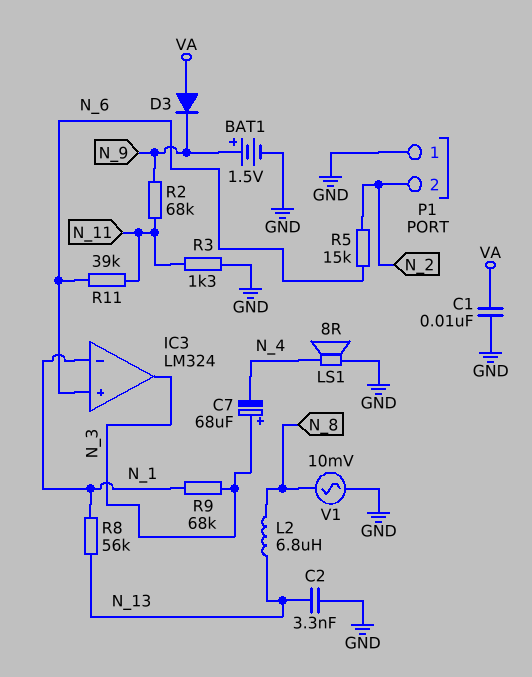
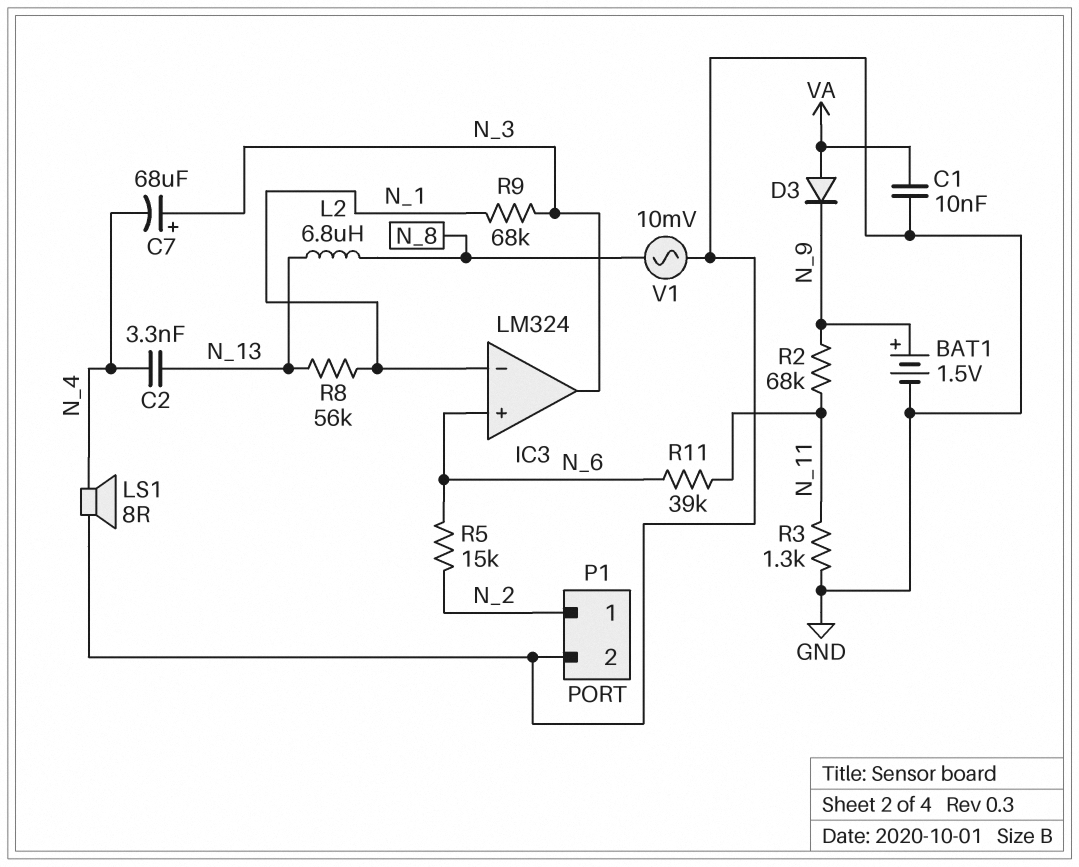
C2: 3.3nF (GND, N_13) -> 3.3nF (N_4, N_13)
P1 pin 1: GND -> N_2
P1 pin 2: N_2 -> GND

